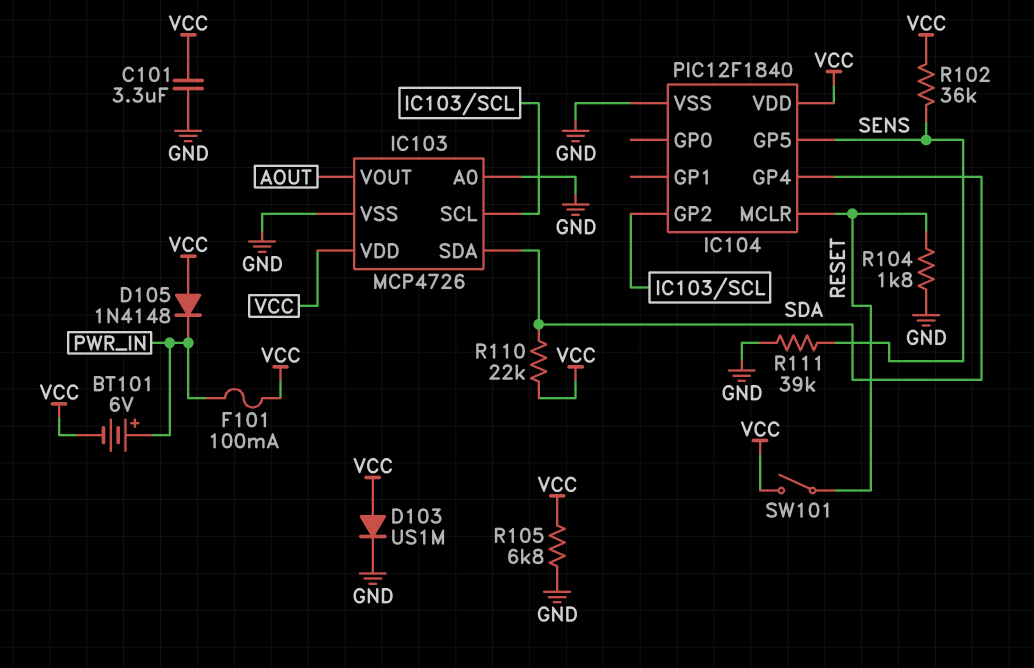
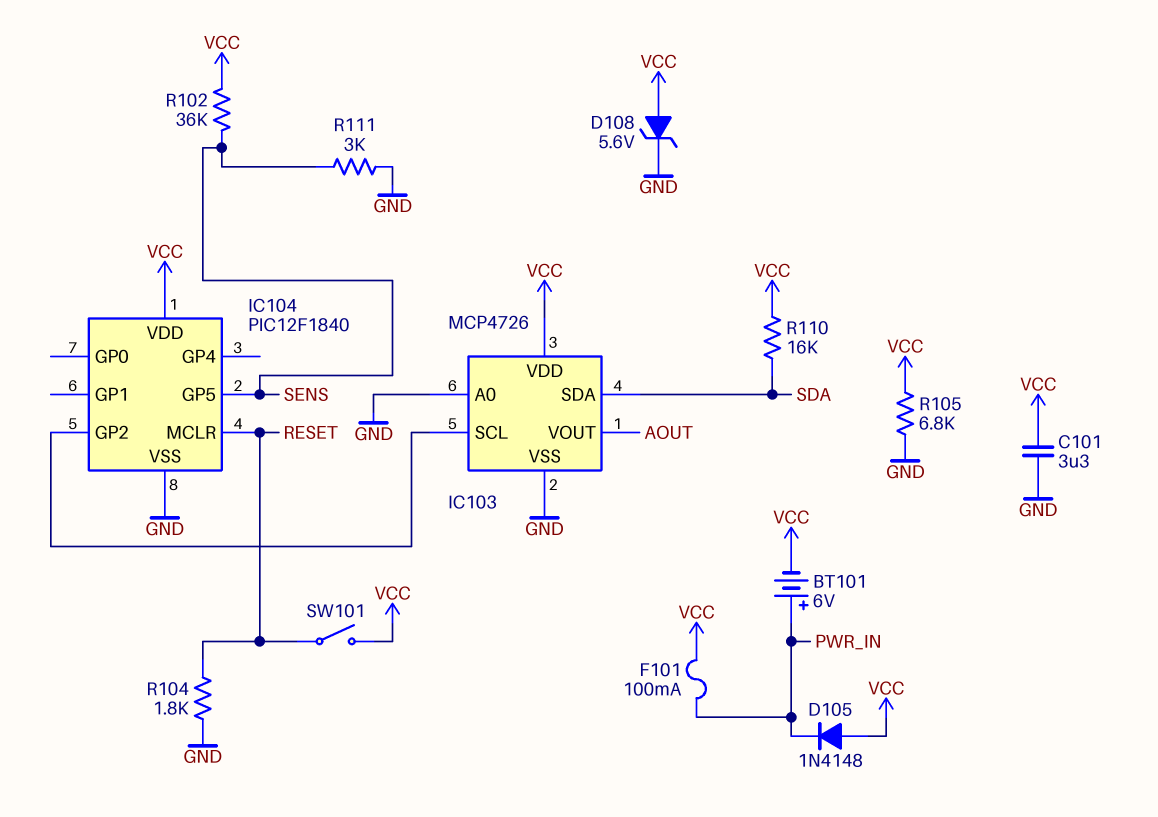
D103: diode US1M (A VCC, K GND) -> none
D108: none -> zener 5.6V (A VCC, K GND)
IC104 pin GP4: SDA -> none
R110: 22k (SDA, VCC) -> 16k (SDA, VCC)
R111: 39k (GND, SENS) -> 3k (GND, SENS)

